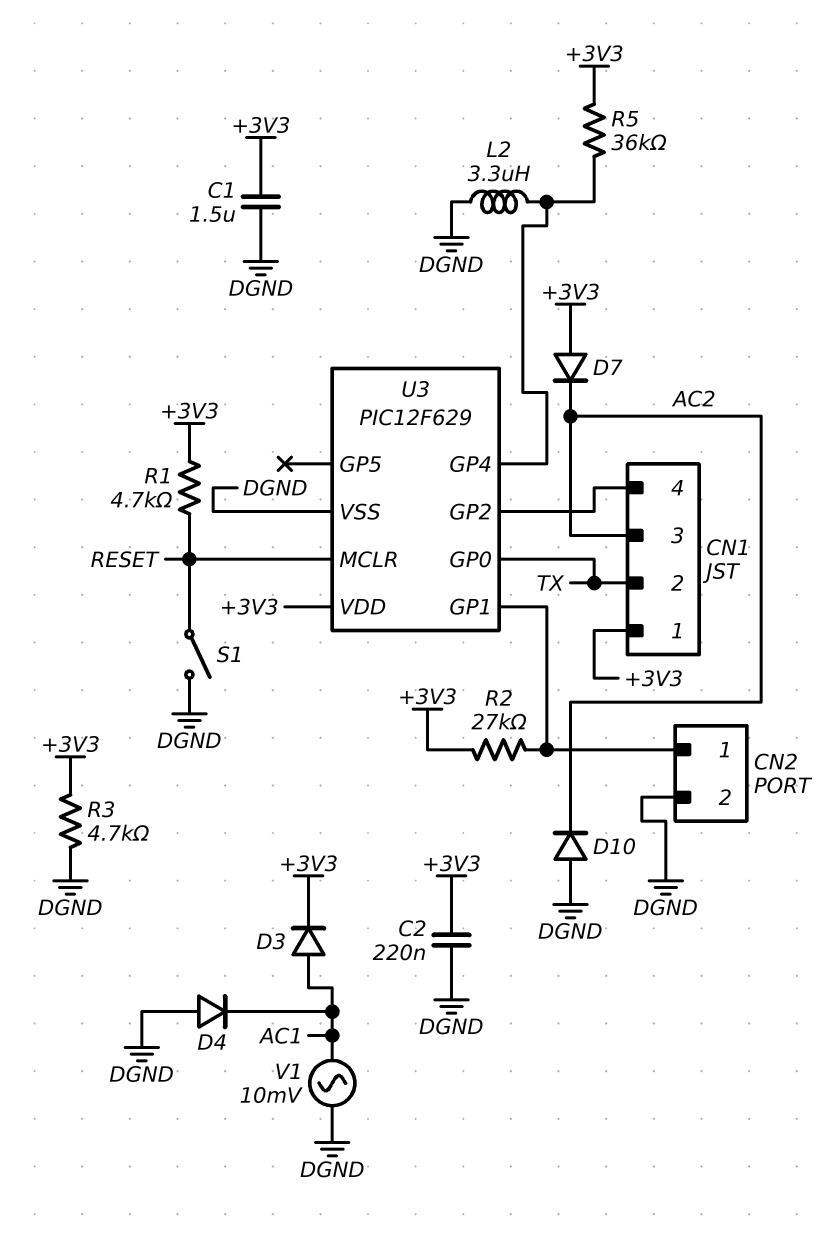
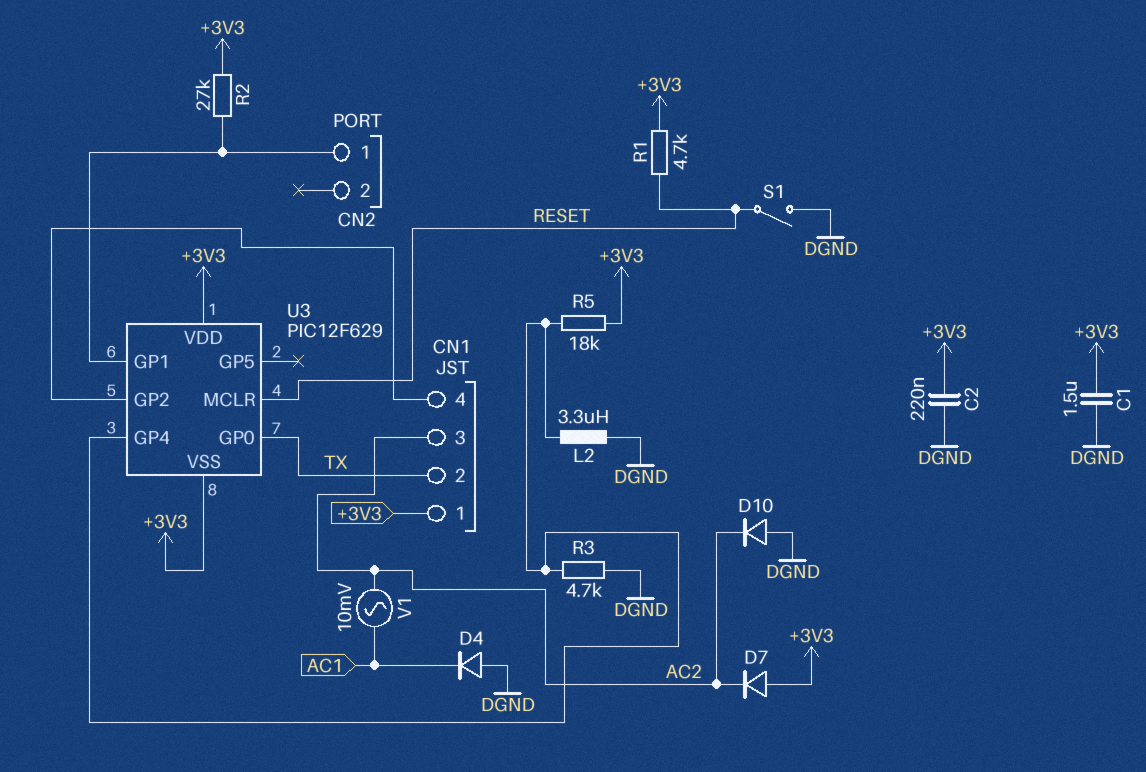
CN2 pin 2: DGND -> none
D3: diode (A AC1, K +3V3) -> none
R3: 4.7k (+3V3, DGND) -> 4.7k (DGND, U3/GP4)
R5: 36k (+3V3, U3/GP4) -> 18k (+3V3, U3/GP4)
U3 pin VSS: DGND -> +3V3
V1: AC 10mV (AC1, DGND) -> AC 10mV (AC1, AC2)

